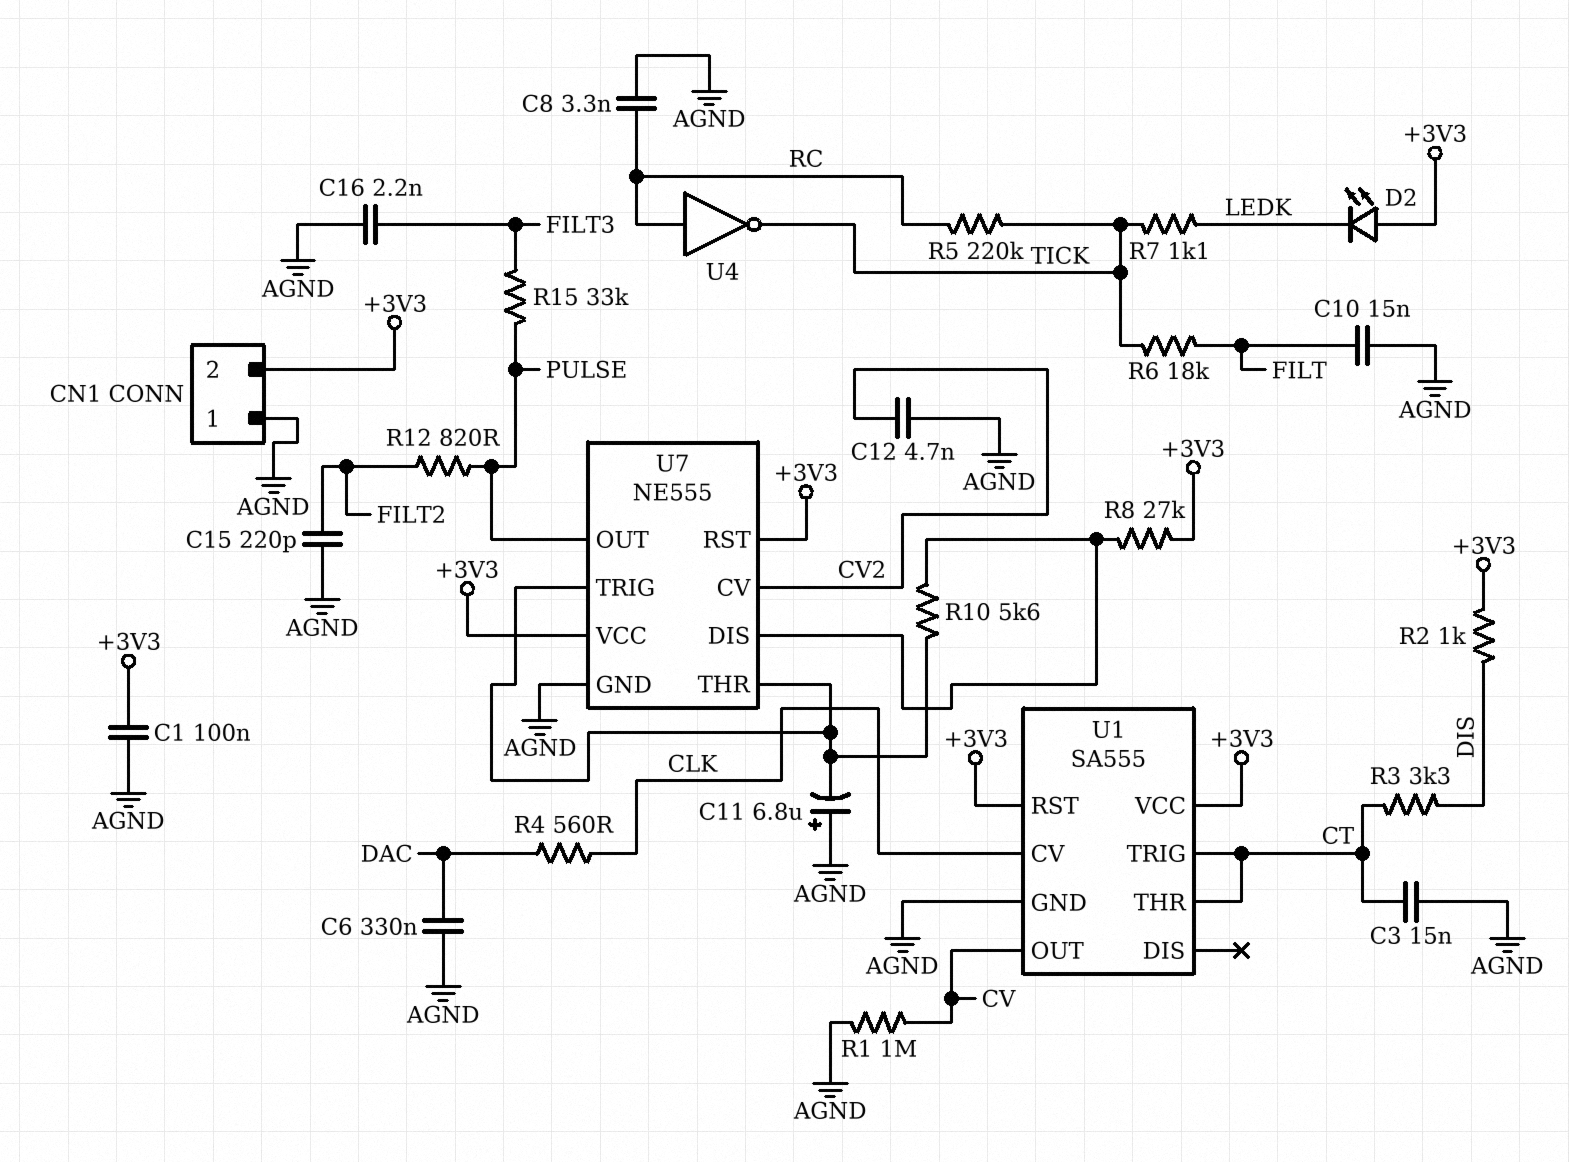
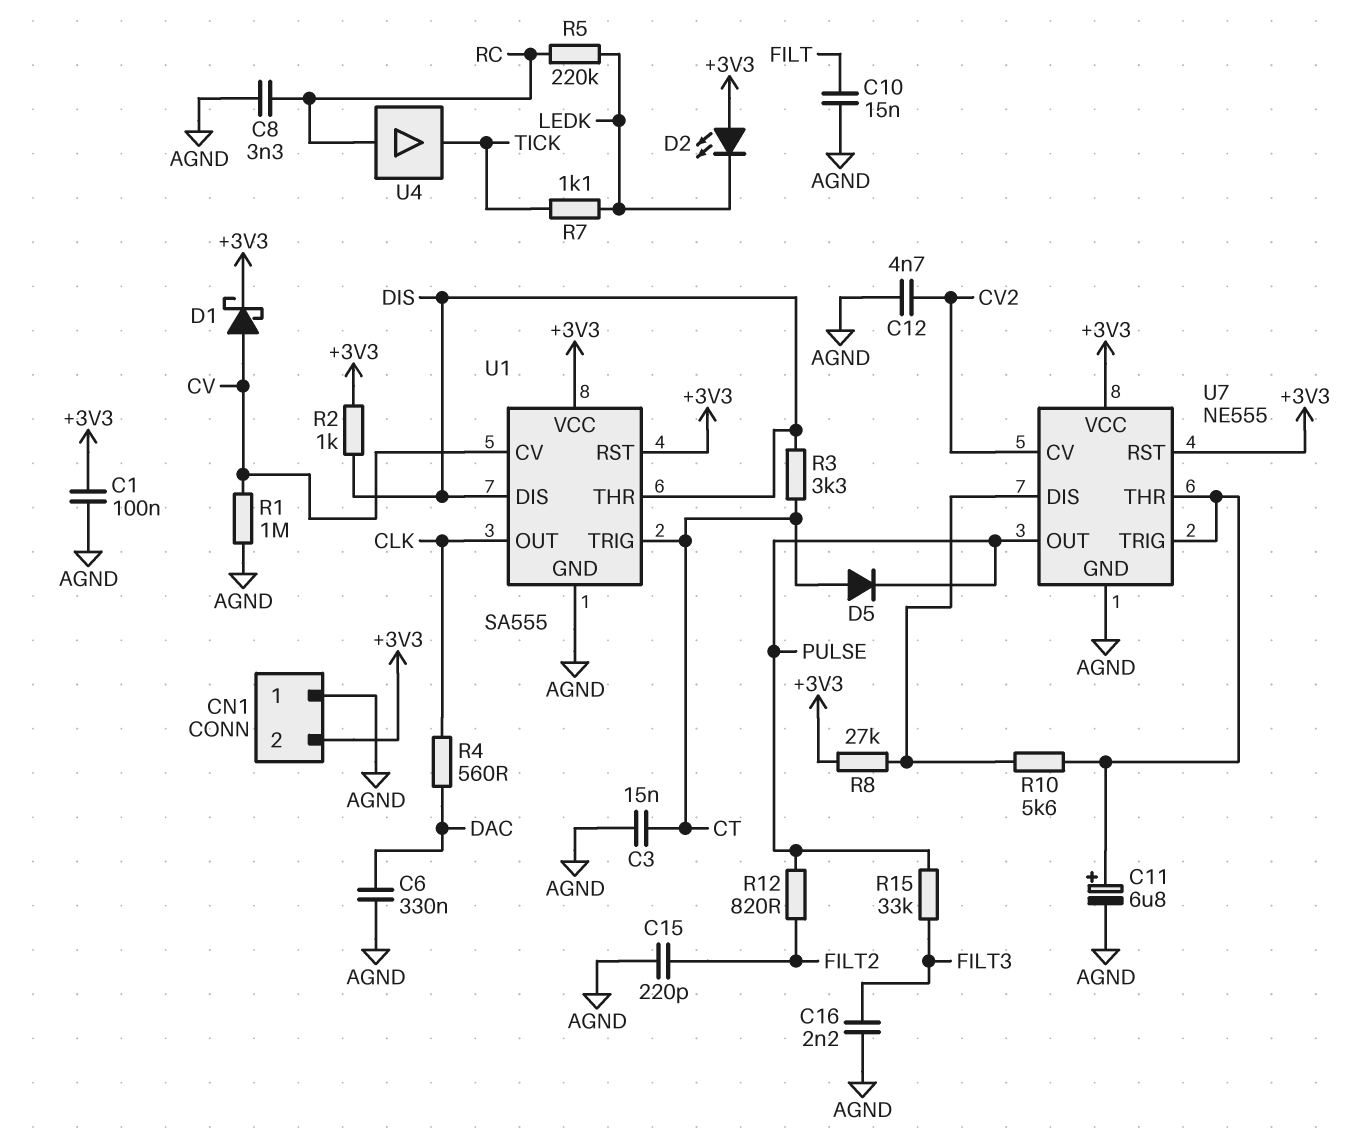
C11: 6.8uF (plus AGND, minus U7/THR) -> 6.8uF (plus U7/THR, minus AGND)
D1: none -> schottky (A CV, K +3V3)
D5: none -> diode (A CT, K PULSE)
R5: 220k (RC, TICK) -> 220k (LEDK, RC)
R6: 18k (FILT, TICK) -> none
U1 pin CV: CLK -> CV
U1 pin DIS: none -> DIS
U1 pin OUT: CV -> CLK
U1 pin THR: CT -> DIS
U4: NOT (in RC, out TICK) -> buffer (in RC, out TICK)

